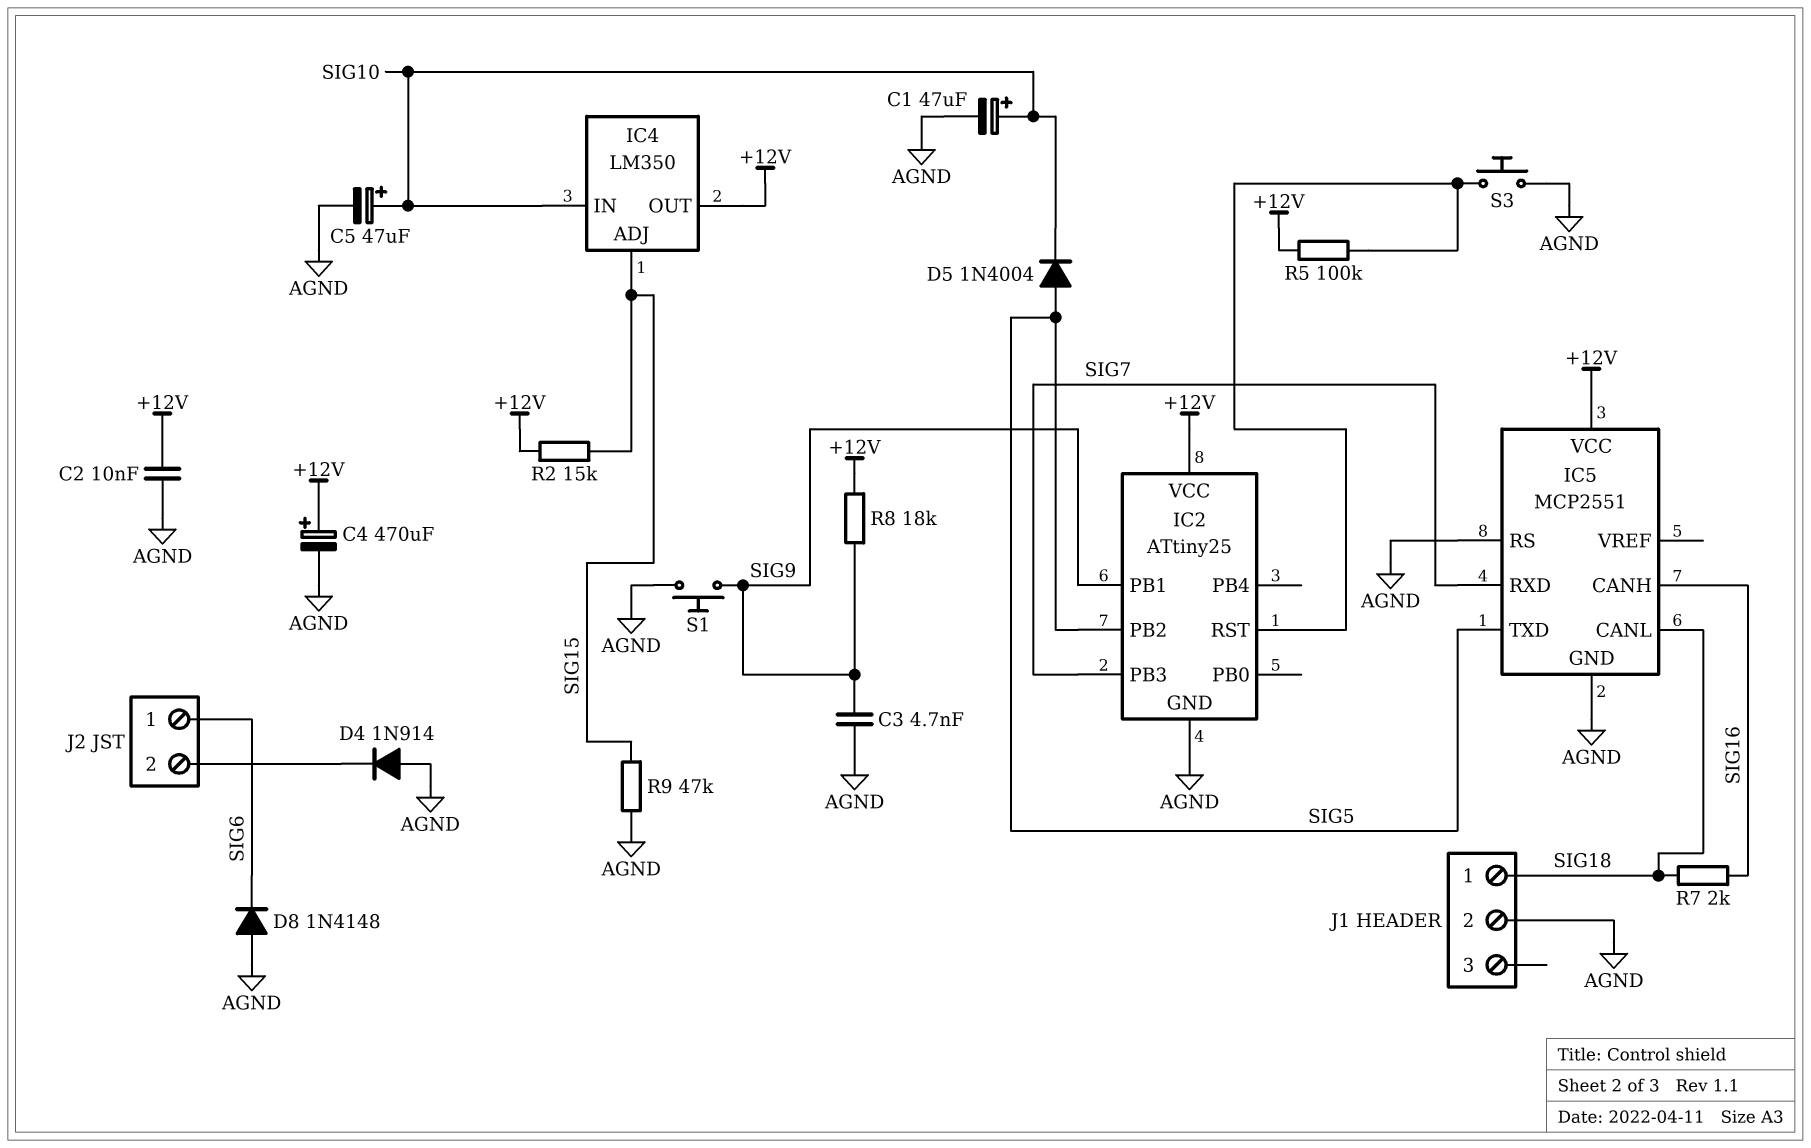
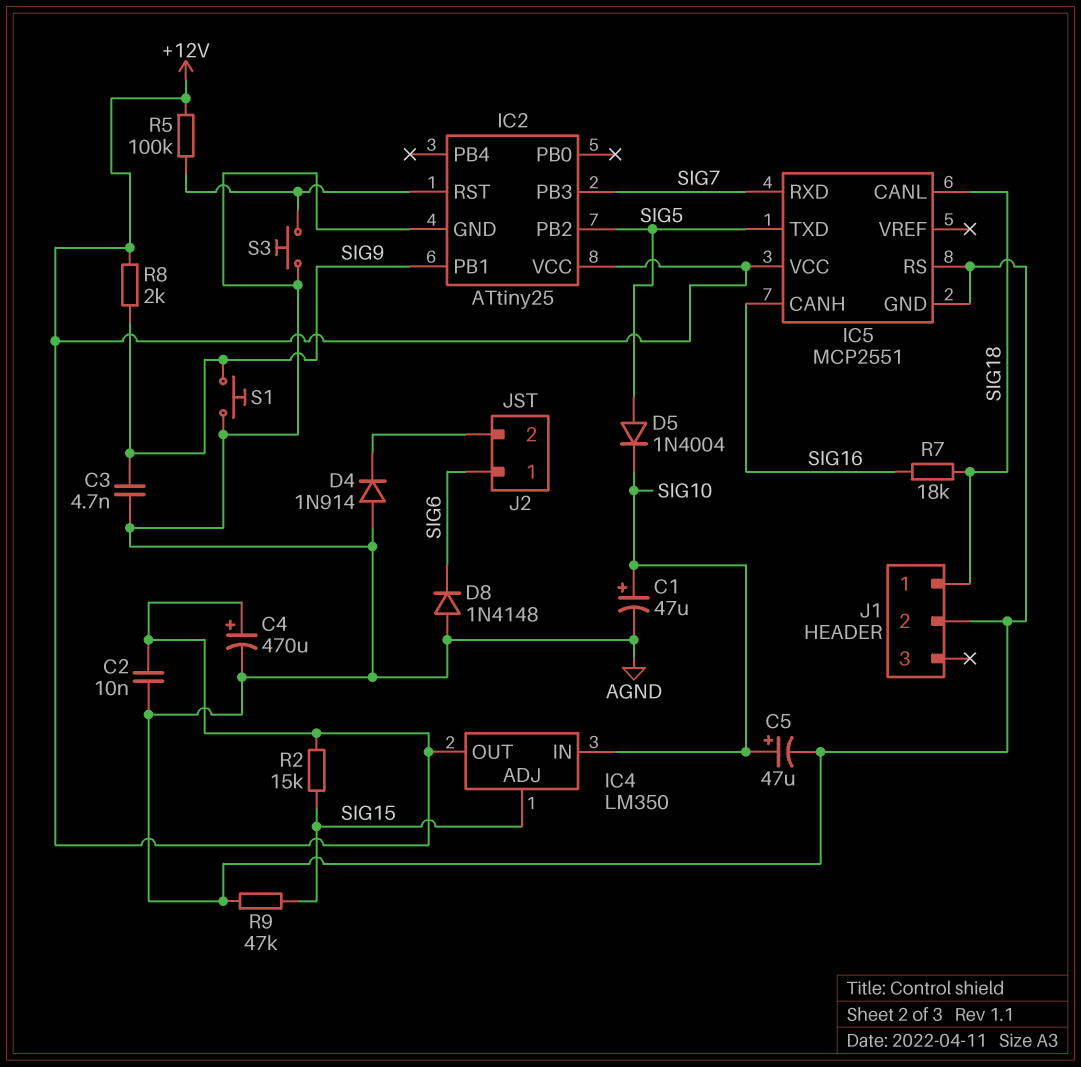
R7: 2k (SIG16, SIG18) -> 18k (SIG16, SIG18)
R8: 18k (+12V, SIG9) -> 2k (+12V, SIG9)

